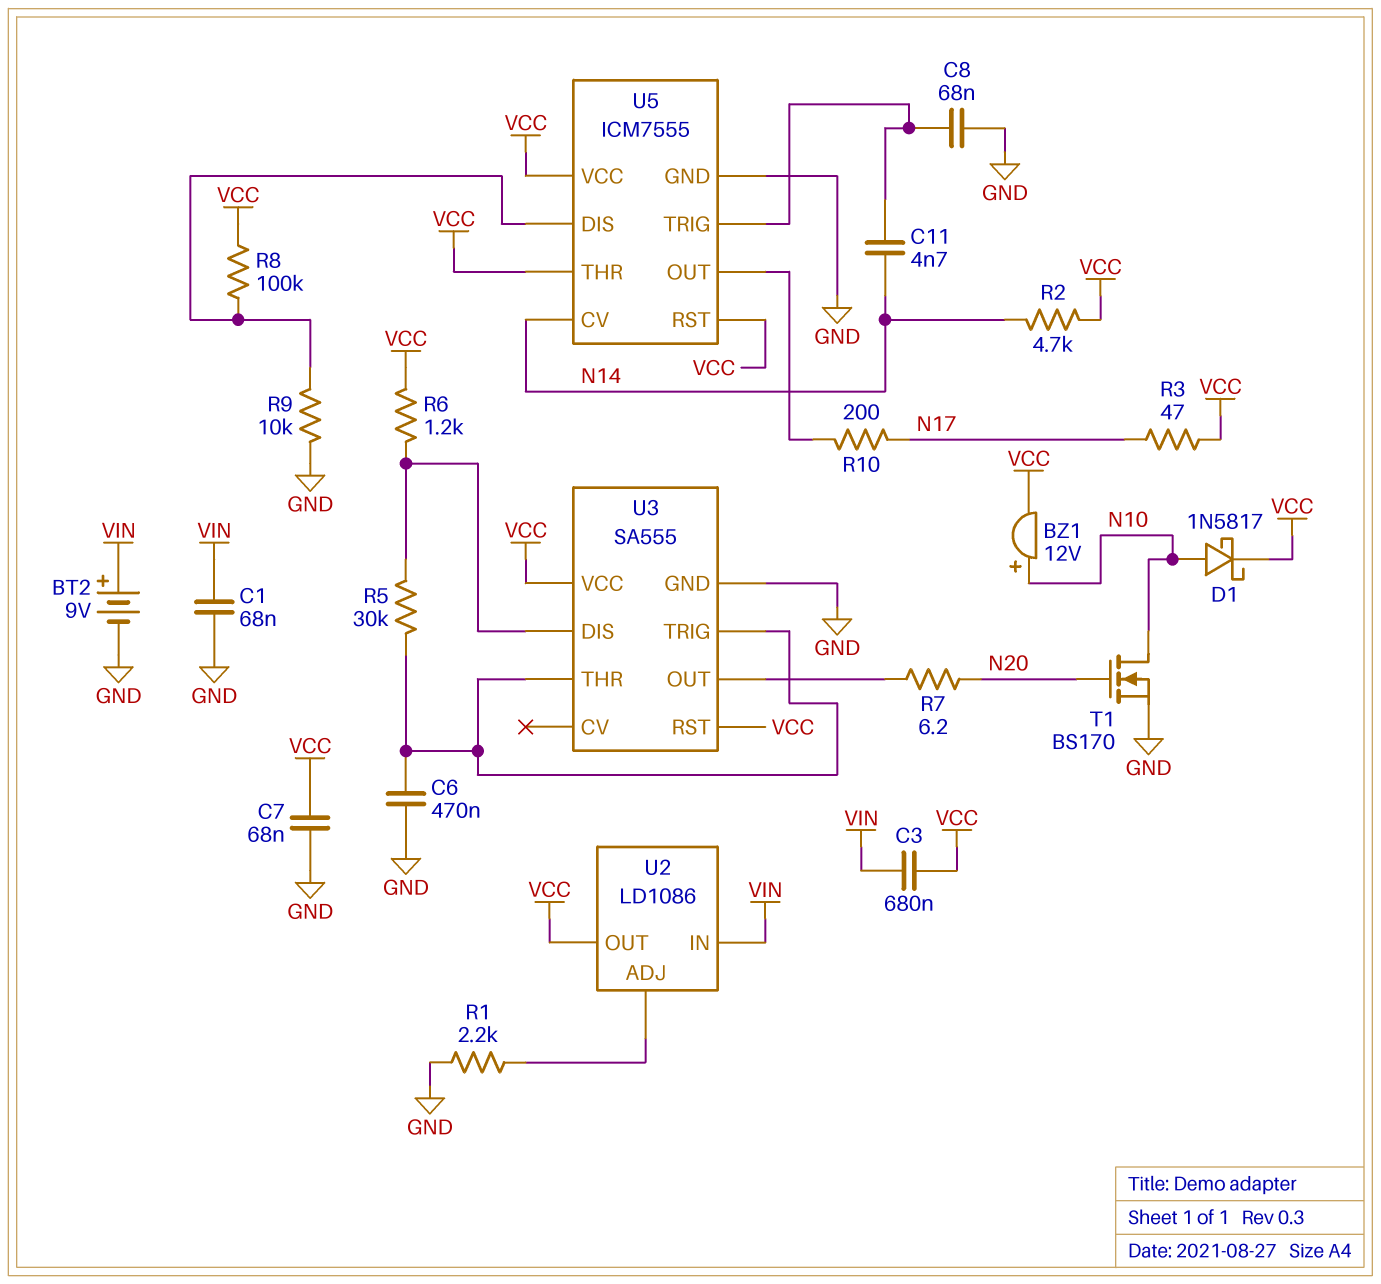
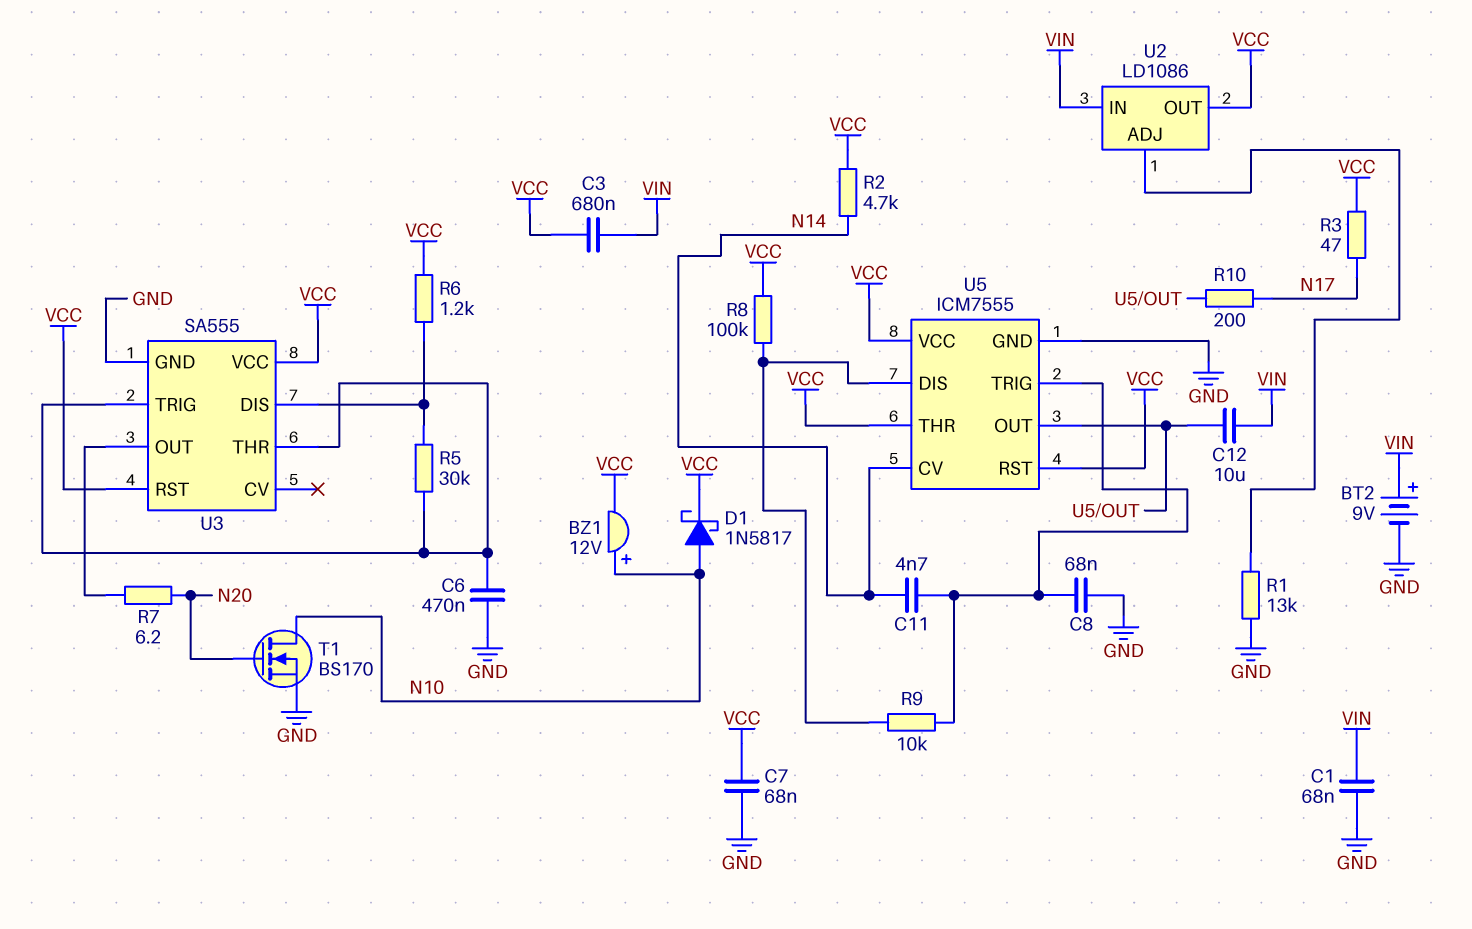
C12: none -> 10uF (U5/OUT, VIN)
R1: 2.2k (GND, U2/ADJ) -> 13k (GND, U2/ADJ)
R9: 10k (GND, U5/DIS) -> 10k (U5/DIS, U5/TRIG)

